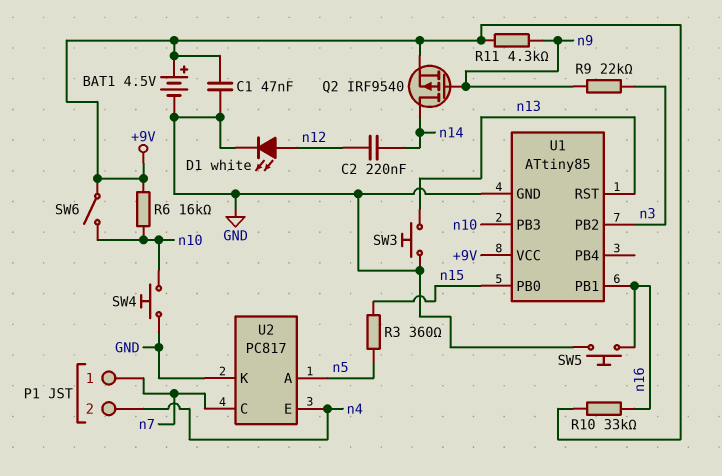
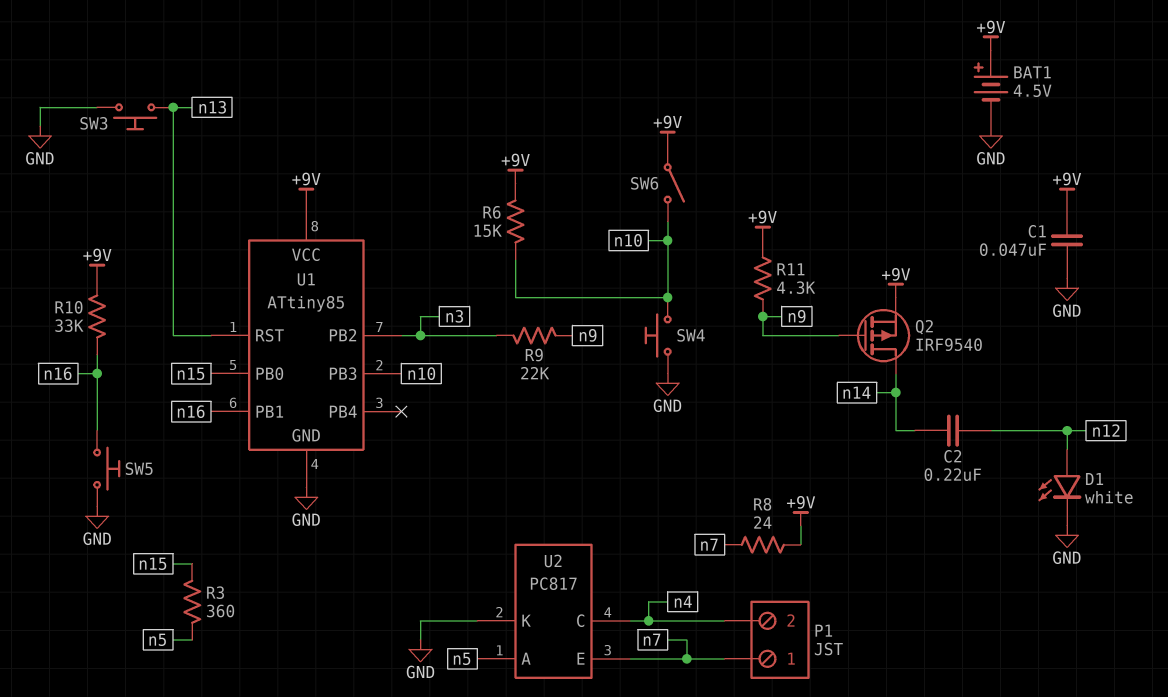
R6: 16k (+9V, n10) -> 15k (+9V, n10)
R8: none -> 24 (+9V, n7)
U2 pin C: n7 -> n4
U2 pin E: n4 -> n7

